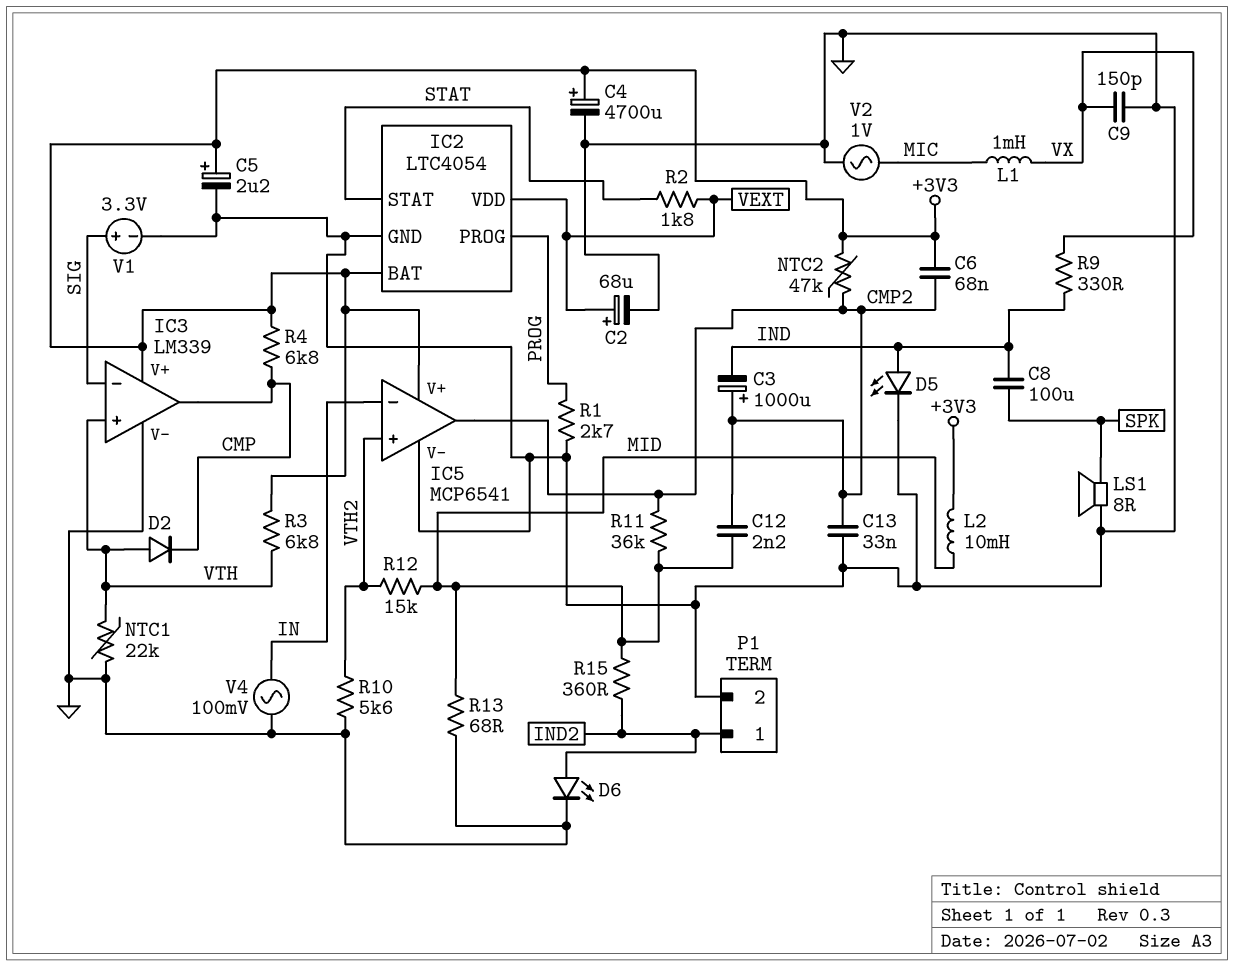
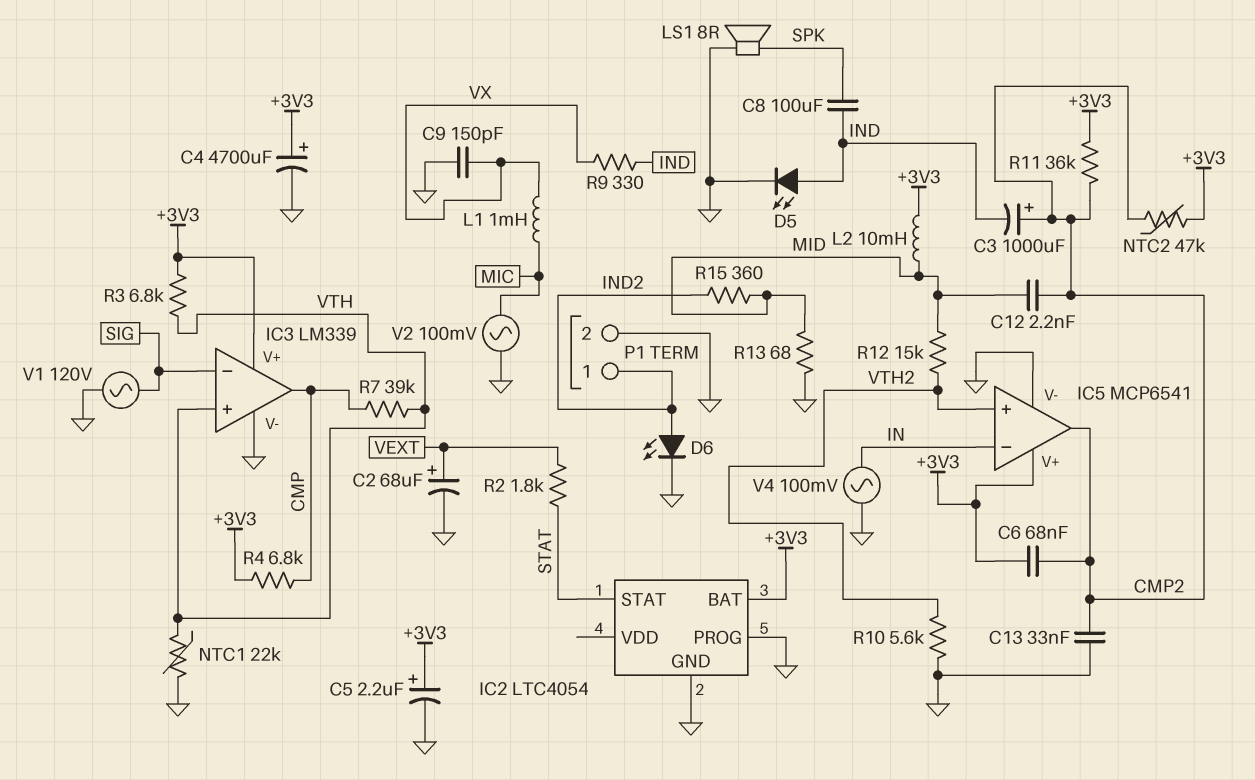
D2: diode (A VTH, K CMP) -> none
IC2 pin PROG: PROG -> GND
IC2 pin VDD: VEXT -> none
R1: 2.7k (GND, PROG) -> none
R7: none -> 39k (CMP, VTH)
R11: 36k (CMP2, MID) -> 36k (+3V3, CMP2)
V1: 3.3V (plus SIG, minus GND) -> AC 120V (GND, SIG)
V2: AC 1V (GND, MIC) -> AC 100mV (GND, MIC)

